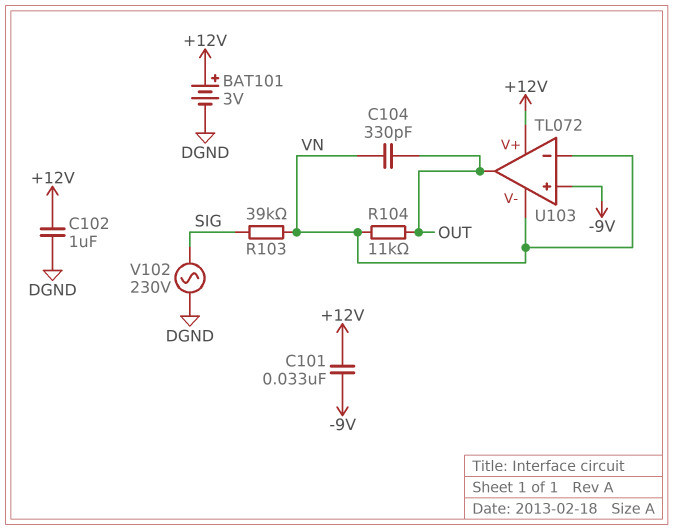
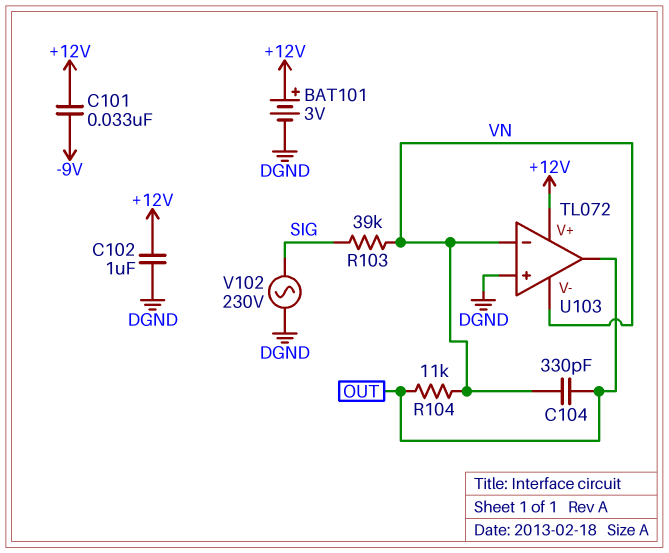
U103 pin in+: -9V -> DGND

